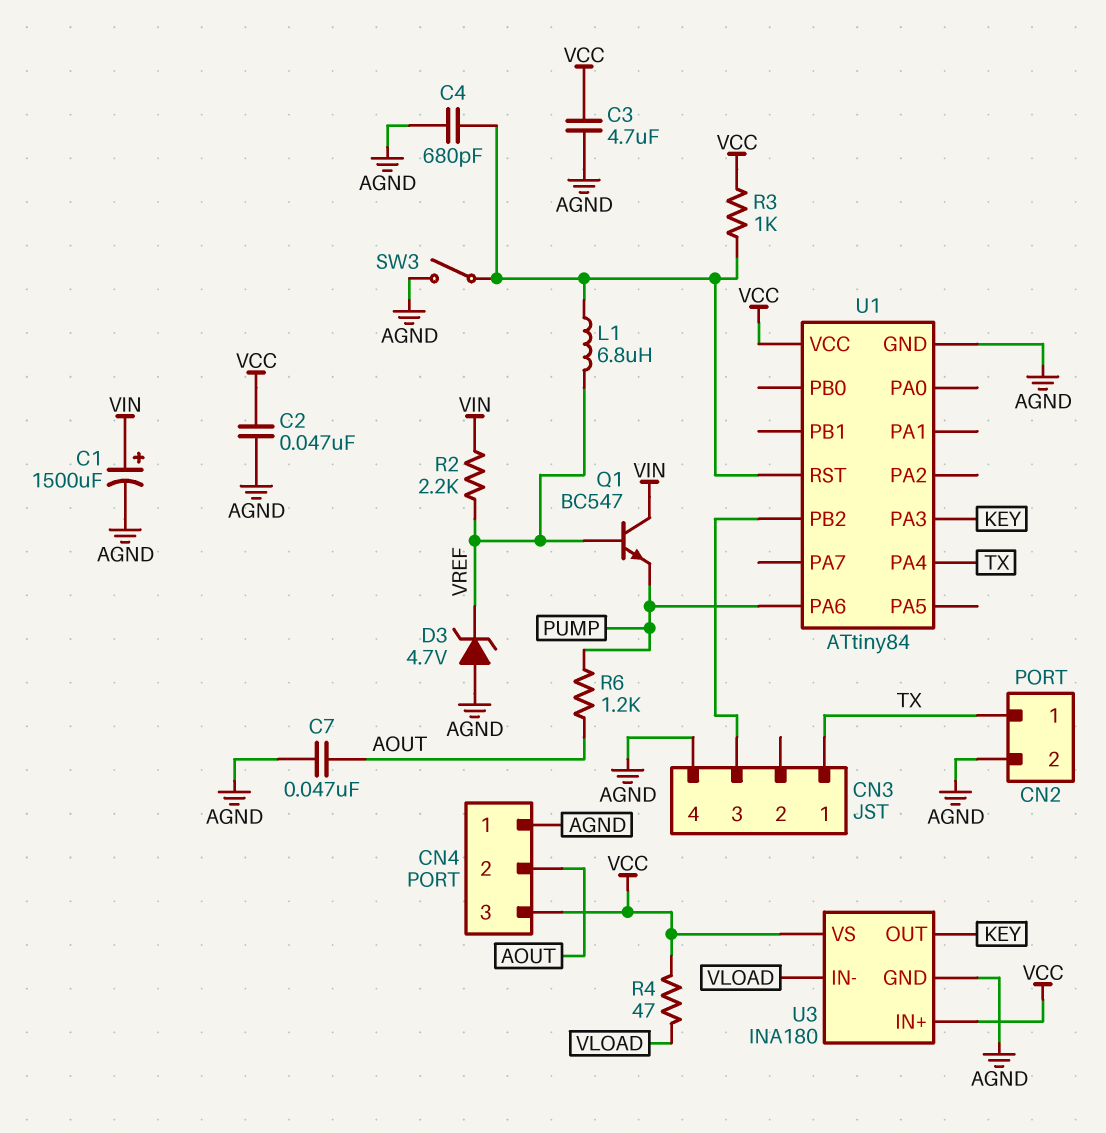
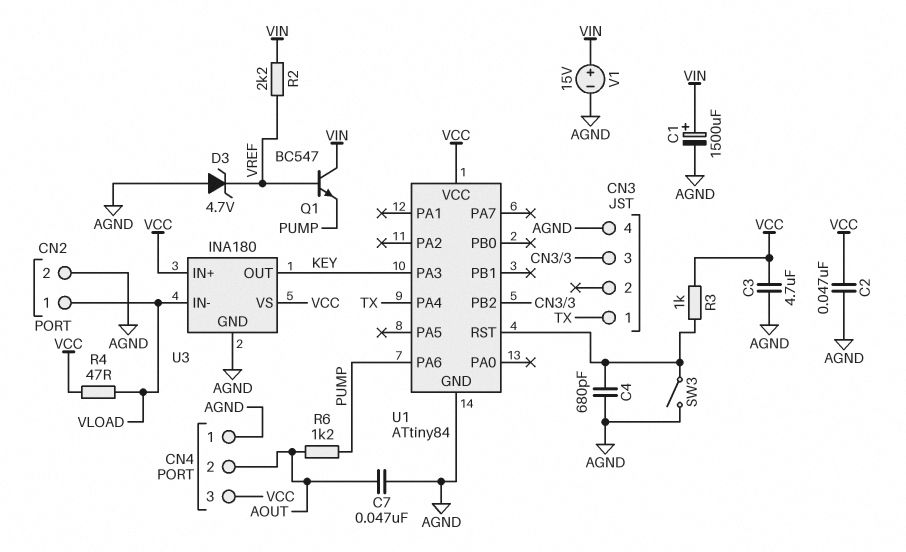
CN2 pin 1: TX -> VLOAD
L1: 6.8uH (U1/RST, VREF) -> none
V1: none -> 15V (plus VIN, minus AGND)

